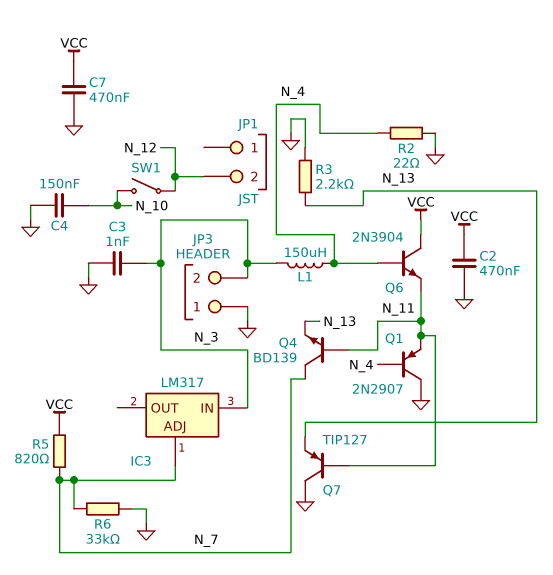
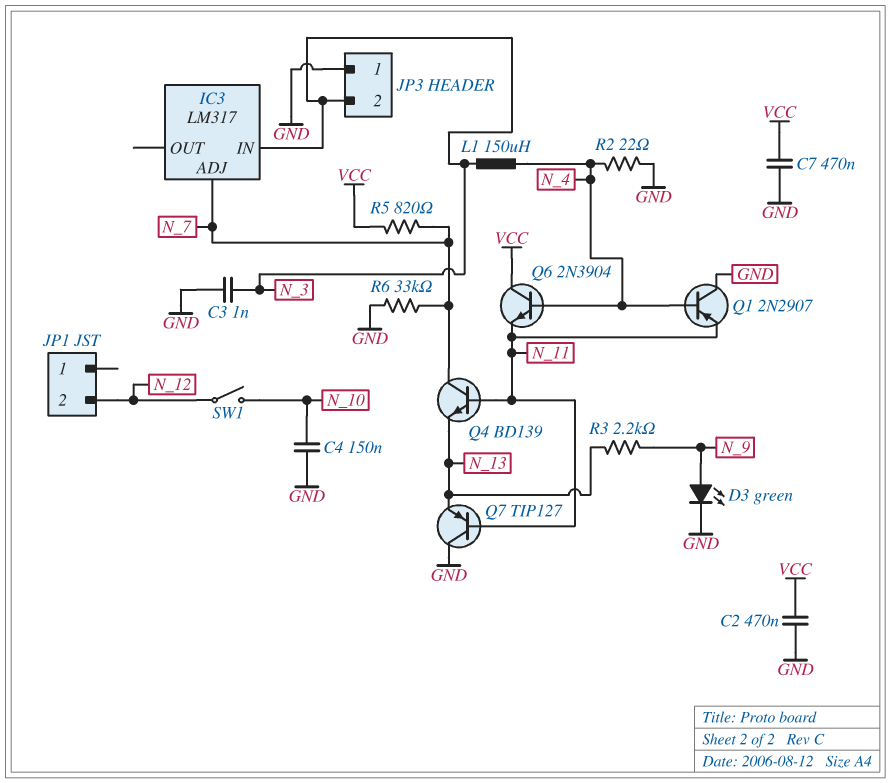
D3: none -> LED green (A N_9, K GND)
R3: 2.2k (GND, N_13) -> 2.2k (N_9, N_13)

